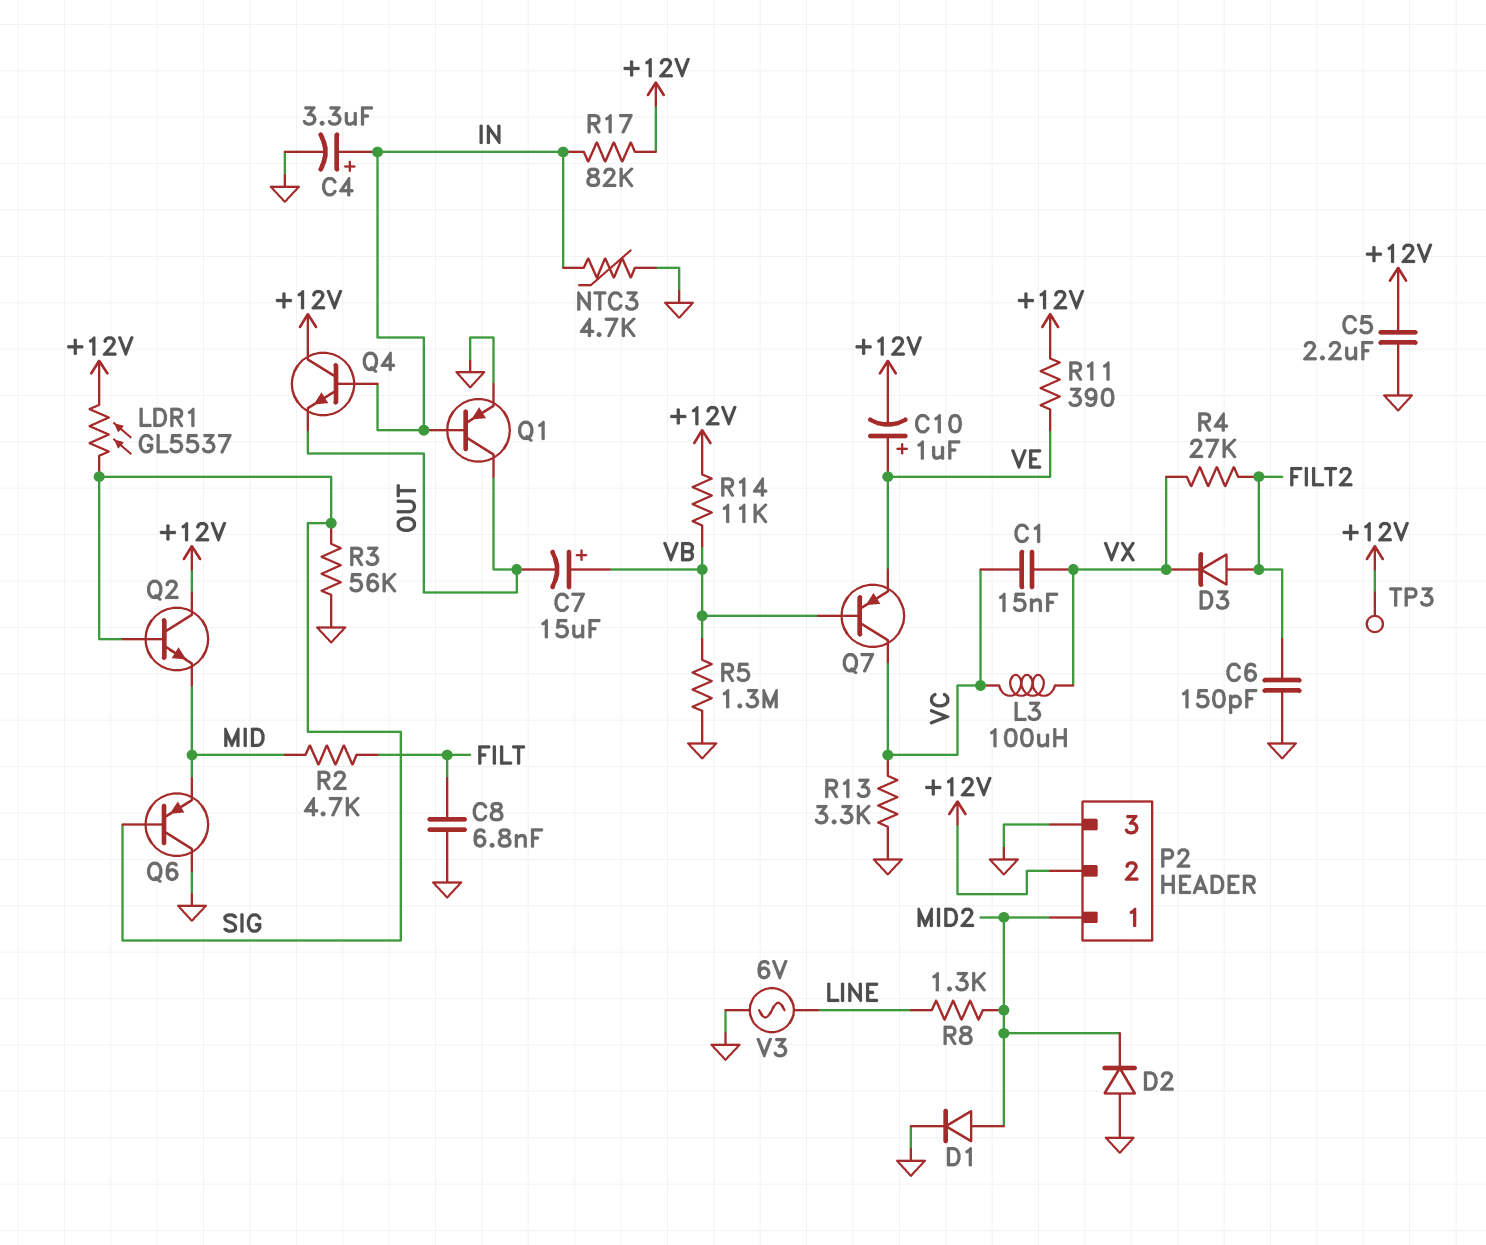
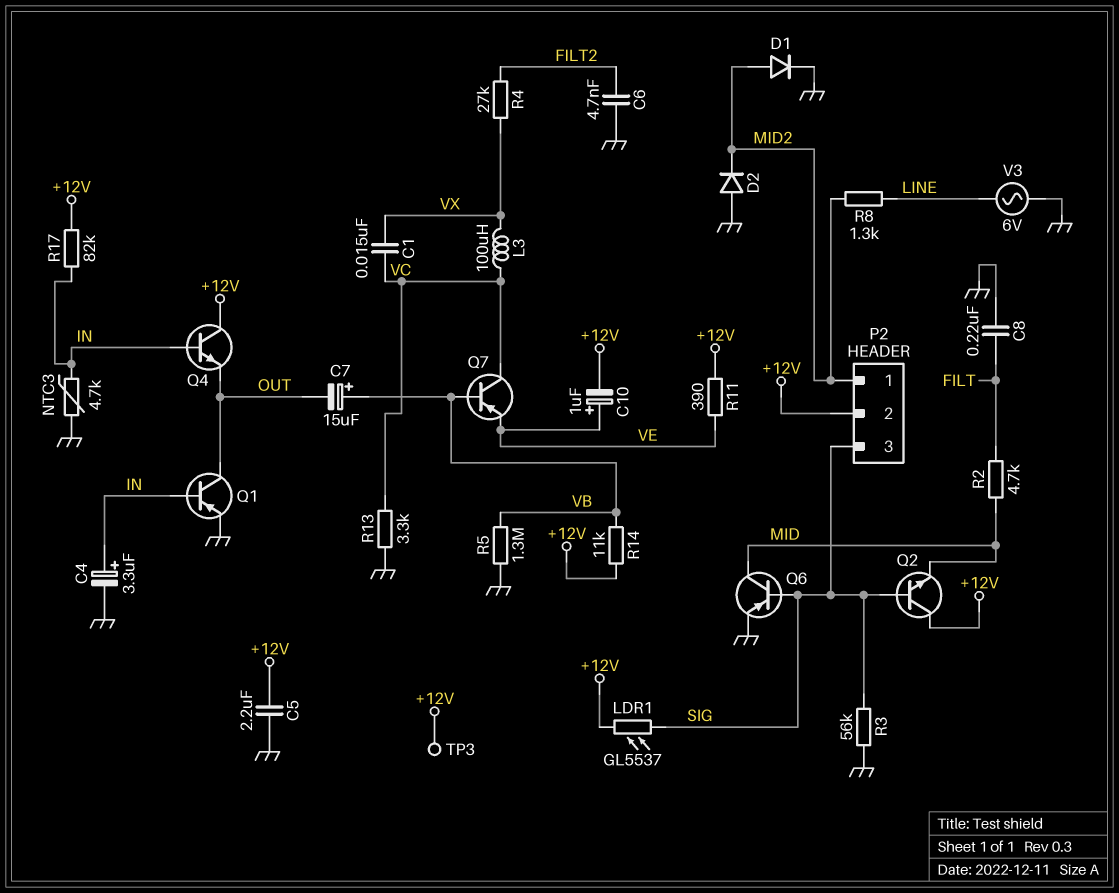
C6: 150pF (FILT2, GND) -> 4.7nF (FILT2, GND)
C8: 6.8nF (FILT, GND) -> 220nF (FILT, GND)
D3: diode (A FILT2, K VX) -> none
P2 pin 3: GND -> SIG
Q6: PNP (B SIG, C GND, E MID) -> PNP (B SIG, C MID, E GND)

